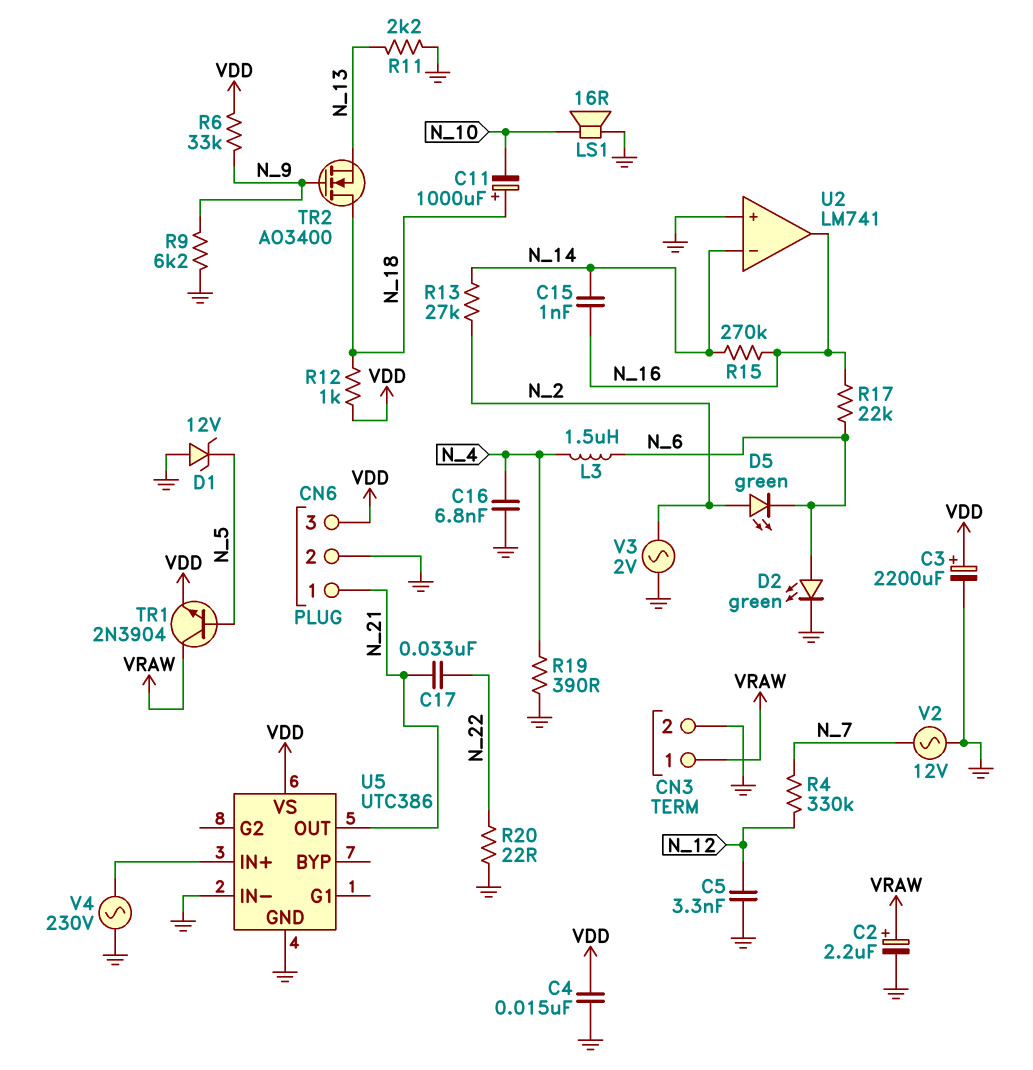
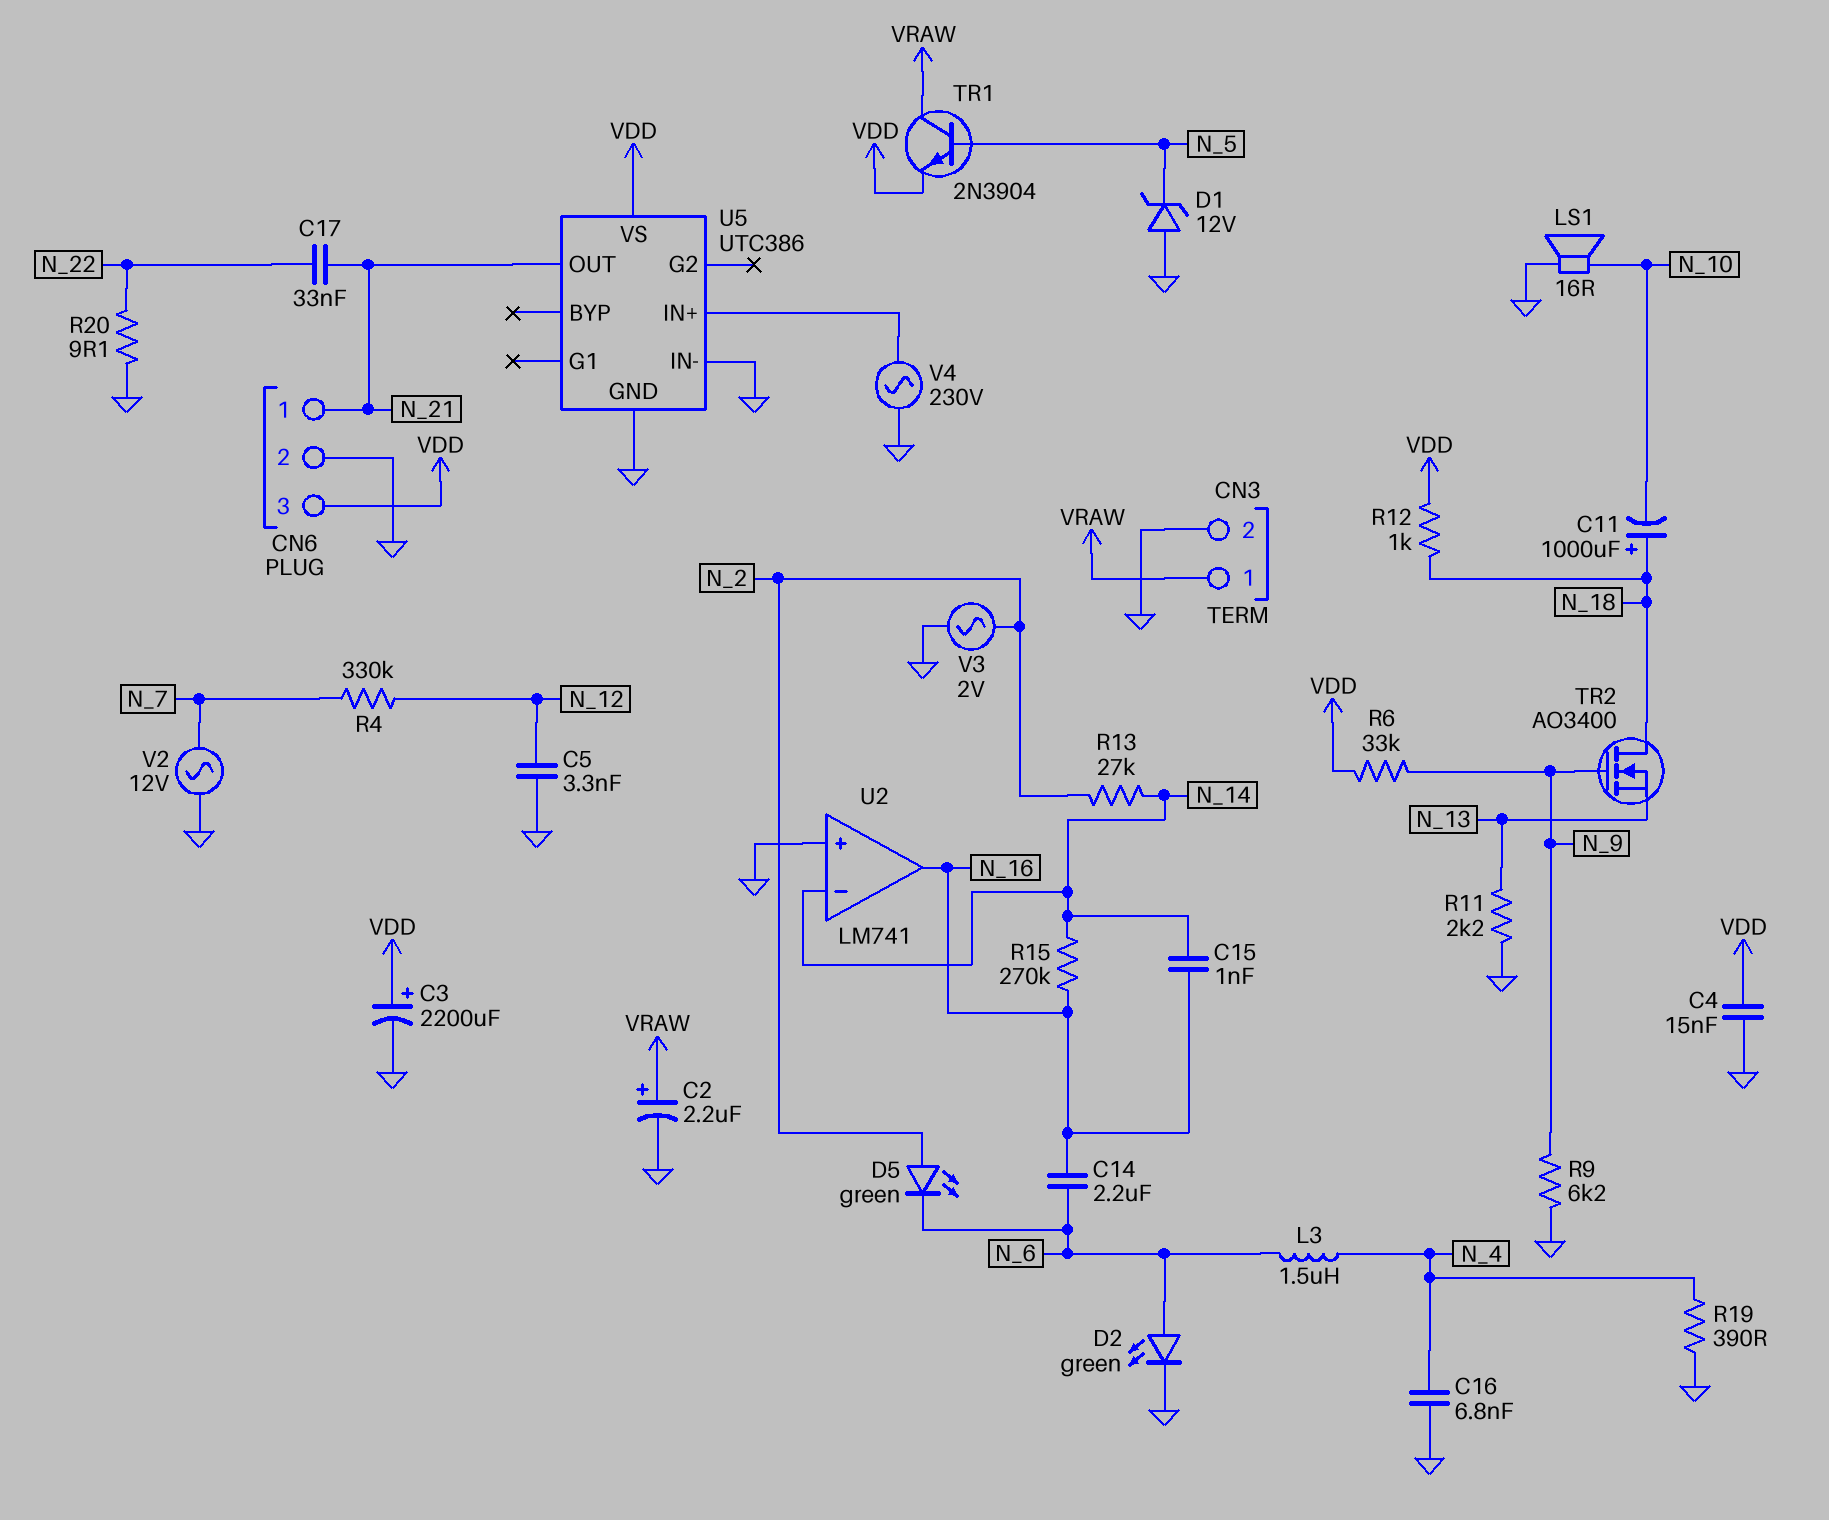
C14: none -> 2.2uF (N_6, N_16)
R17: 22k (N_6, N_16) -> none
R20: 22 (GND, N_22) -> 9.1 (GND, N_22)

